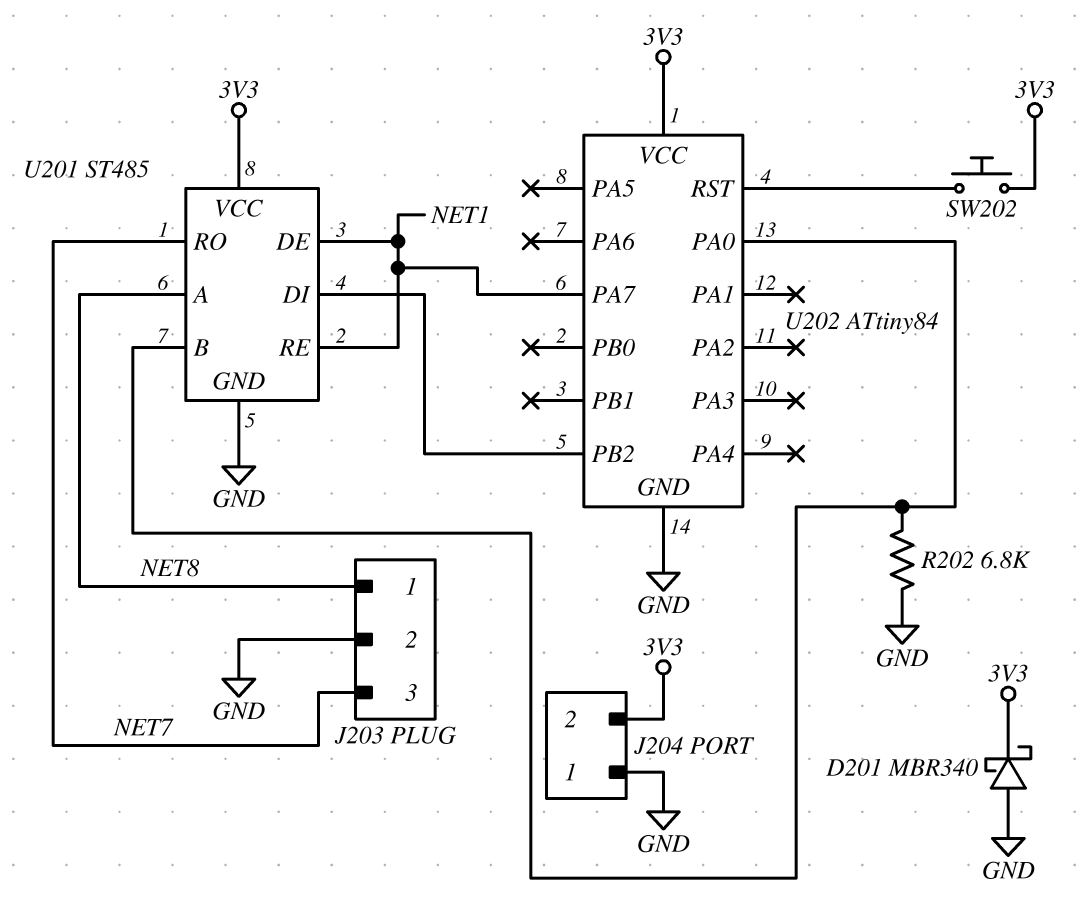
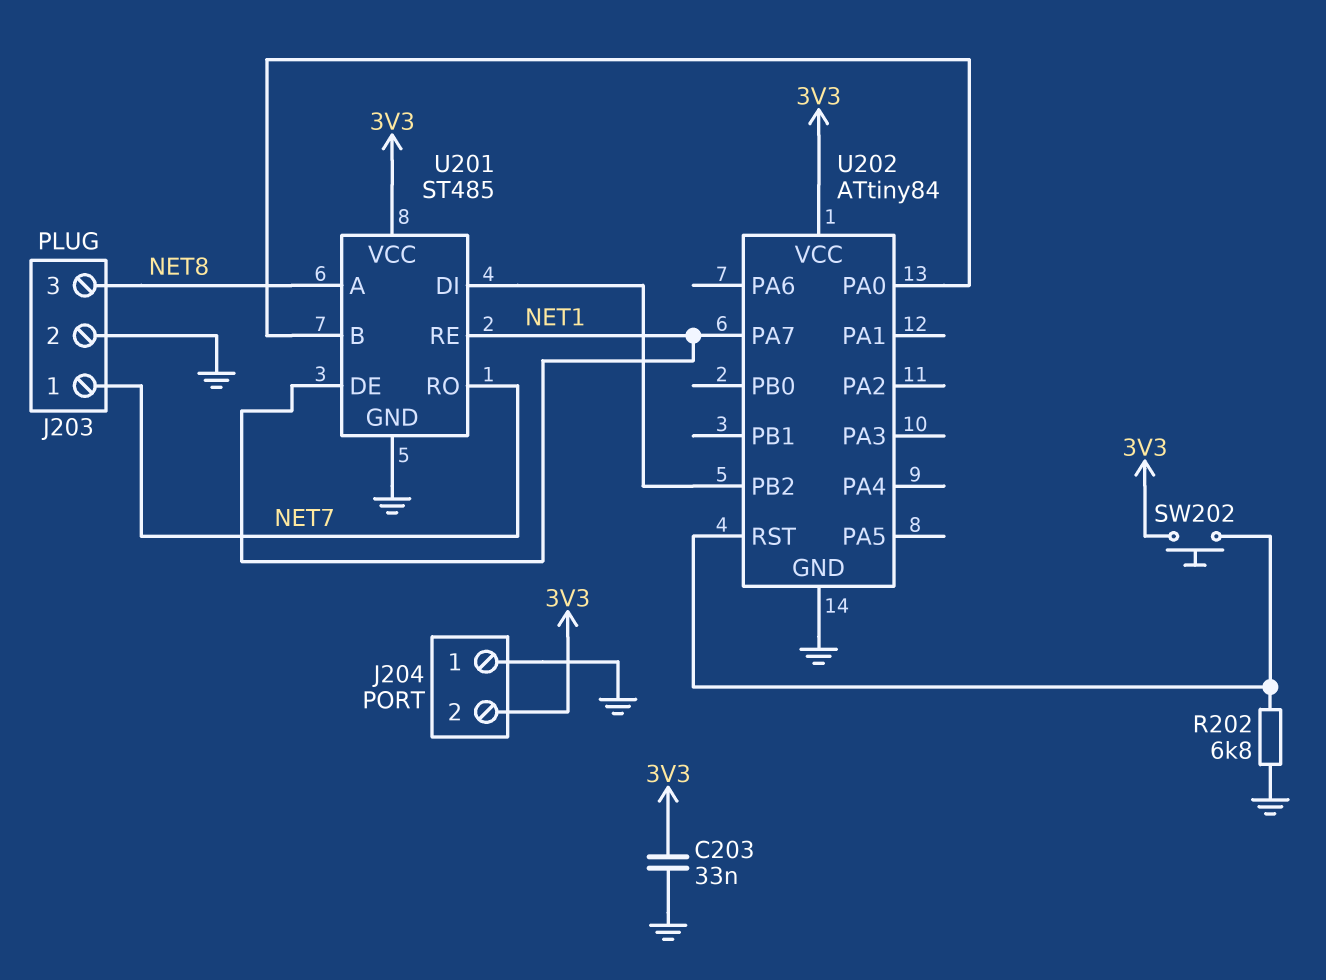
C203: none -> 33nF (3V3, GND)
D201: schottky MBR340 (A GND, K 3V3) -> none
J203 pin 1: NET8 -> NET7
J203 pin 3: NET7 -> NET8
R202: 6.8k (GND, U201/B) -> 6.8k (GND, U202/RST)

